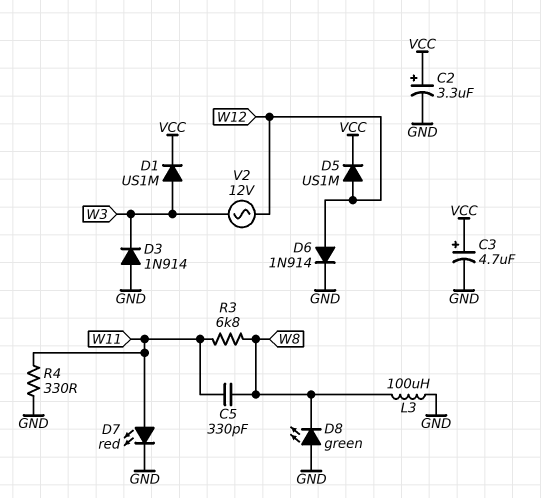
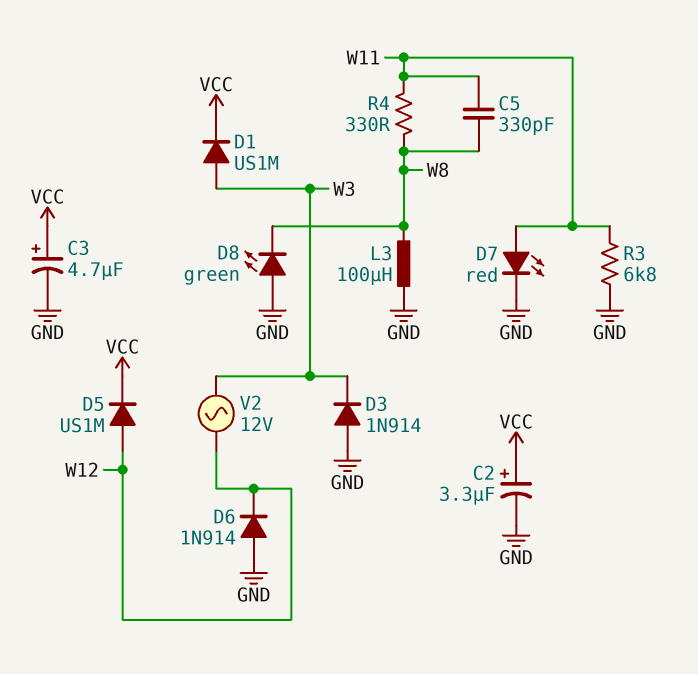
D6: diode 1N914 (A W12, K GND) -> diode 1N914 (A GND, K W12)
R3: 6.8k (W8, W11) -> 6.8k (GND, W11)
R4: 330 (GND, W11) -> 330 (W8, W11)

